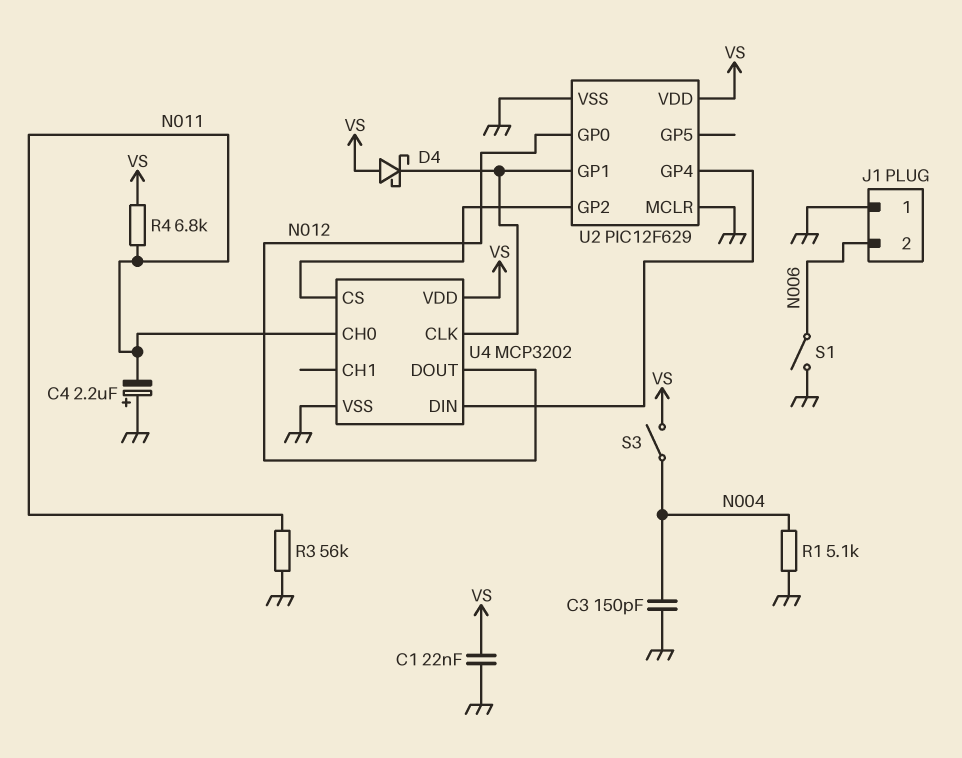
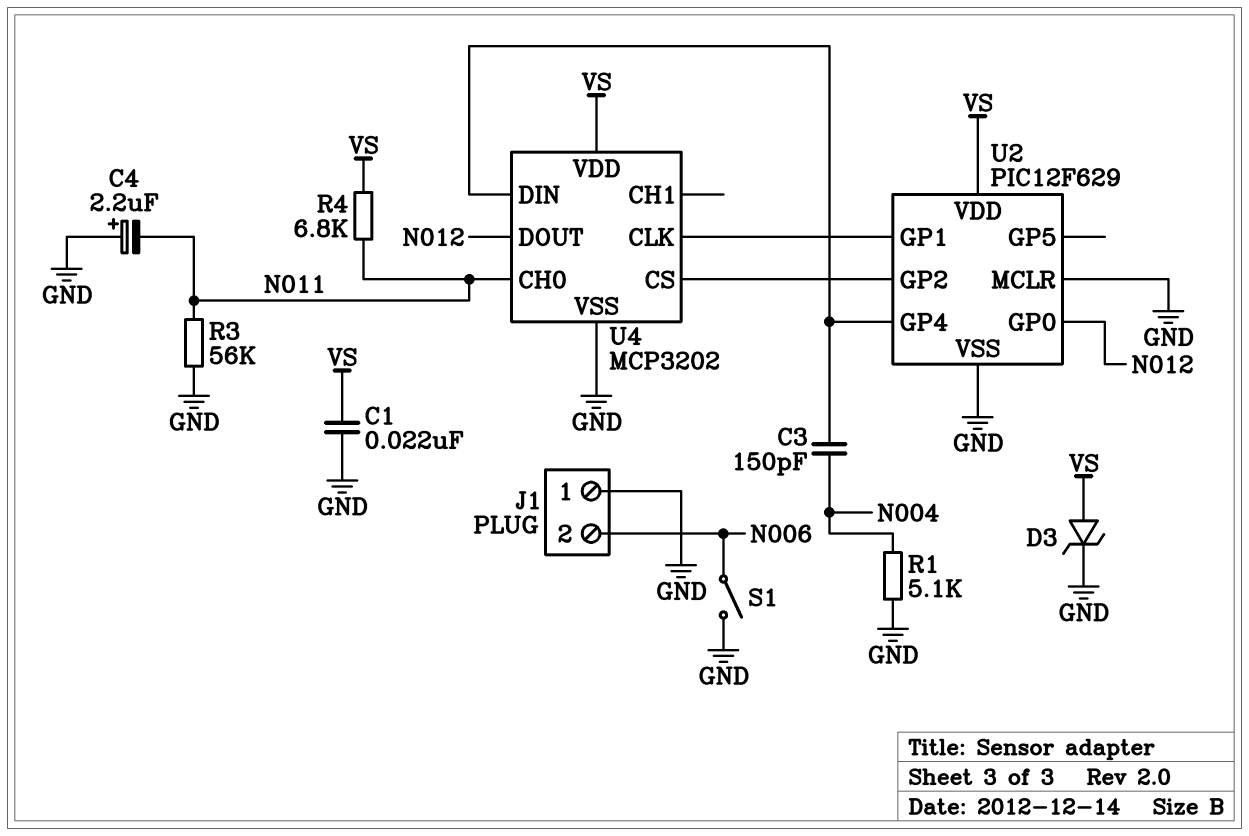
C3: 150pF (GND, N004) -> 150pF (N004, U2/GP4)
D3: none -> zener (A VS, K GND)
D4: schottky (A VS, K U2/GP1) -> none
S3: switch (N004, VS) -> none

